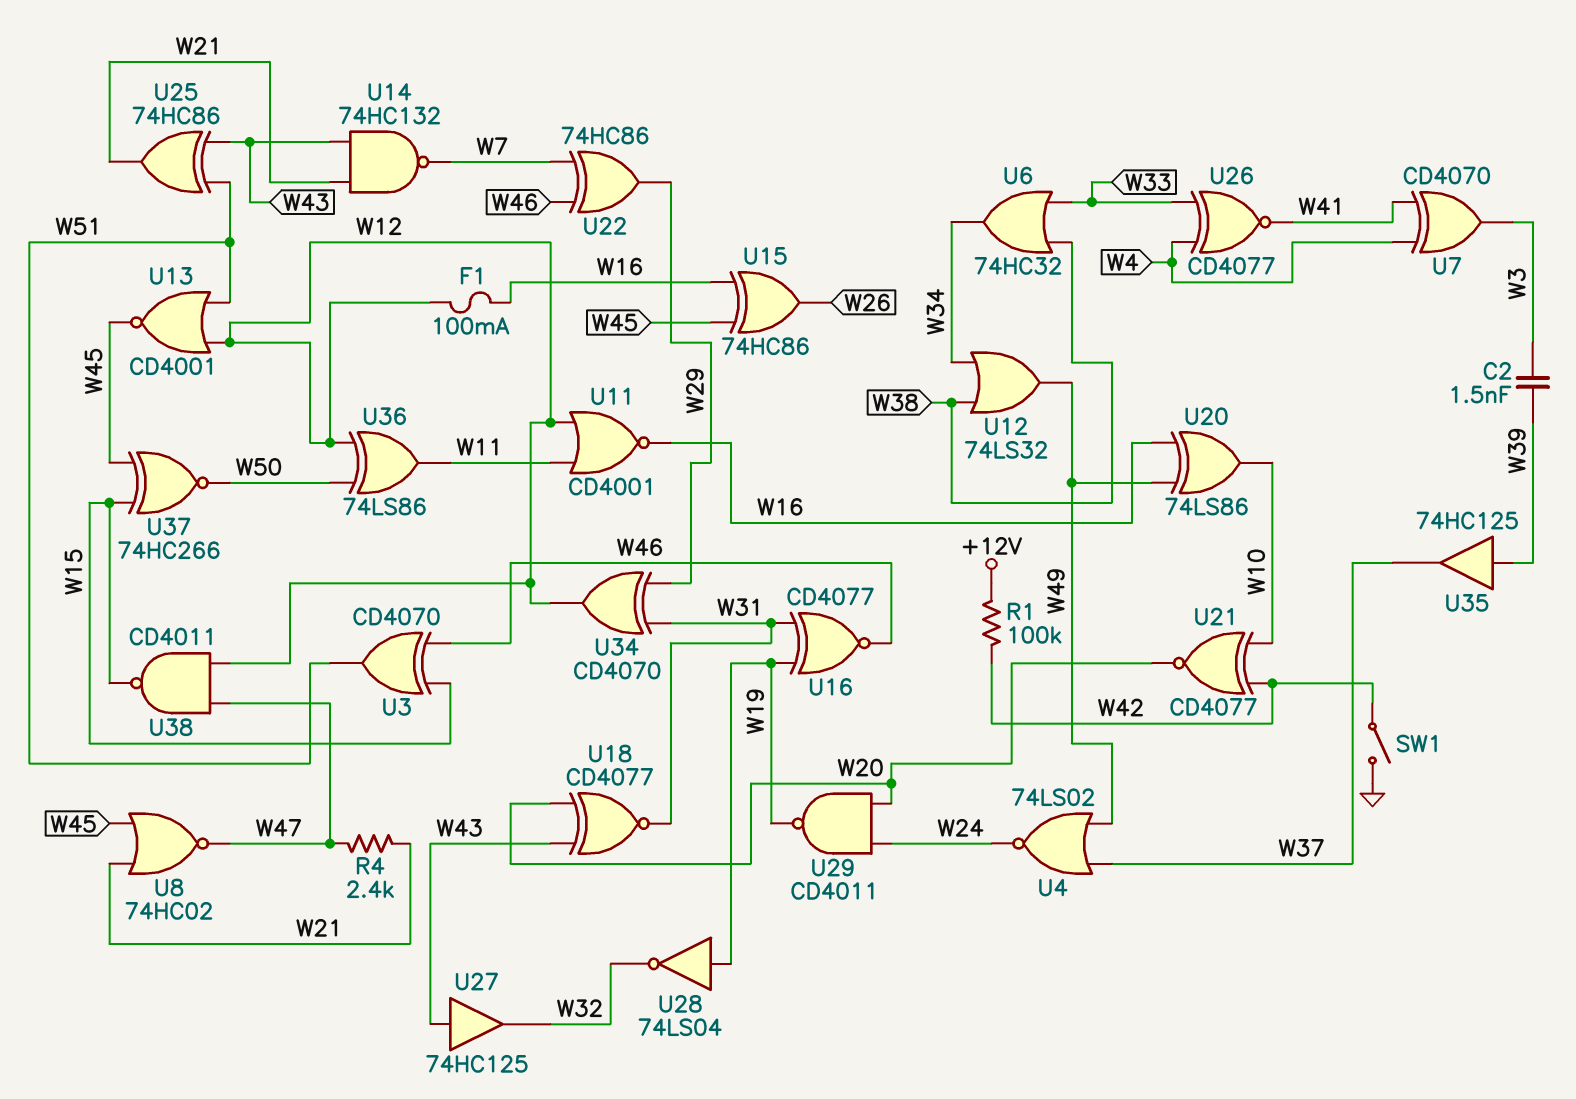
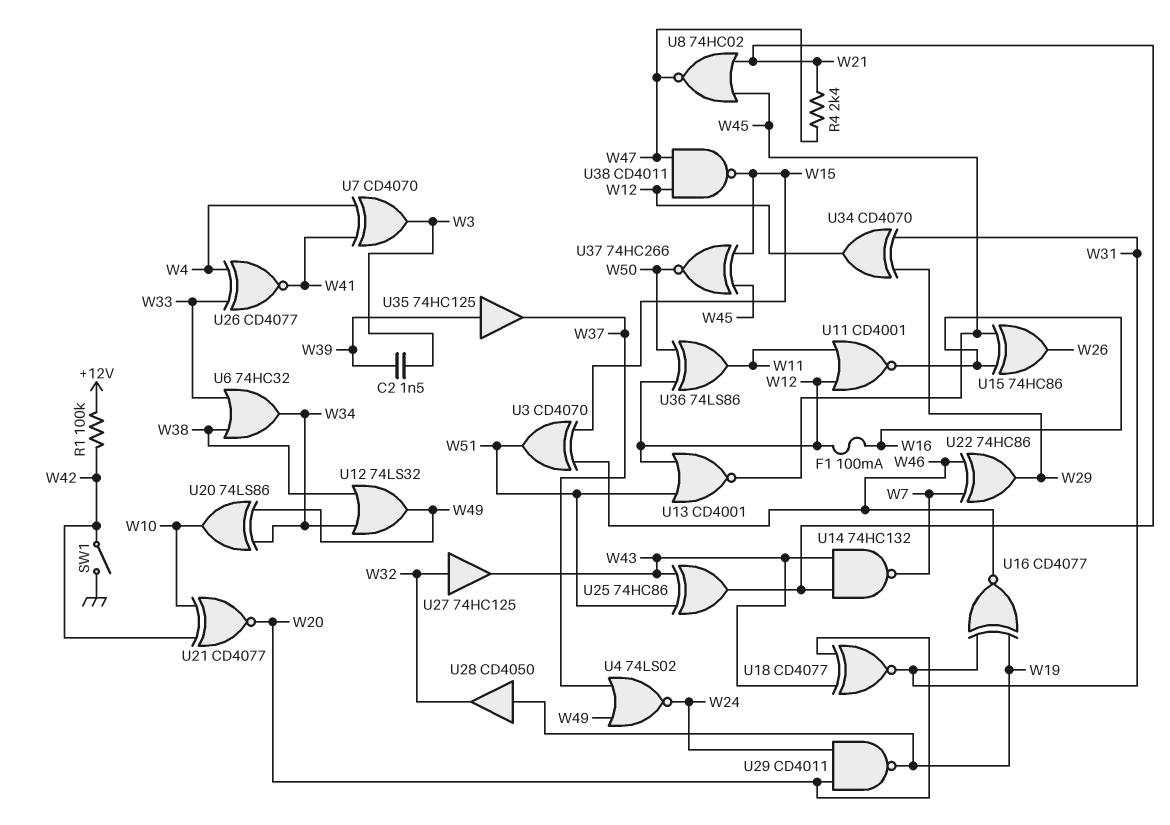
U20: XOR 74LS86 (in W16, in W49, out W10) -> XOR 74LS86 (in W34, in W49, out W10)
U27: buffer 74HC125 (in W43, out W32) -> buffer 74HC125 (in W32, out W43)
U28: NOT 74LS04 (in W19, out W32) -> buffer CD4050 (in W19, out W32)

